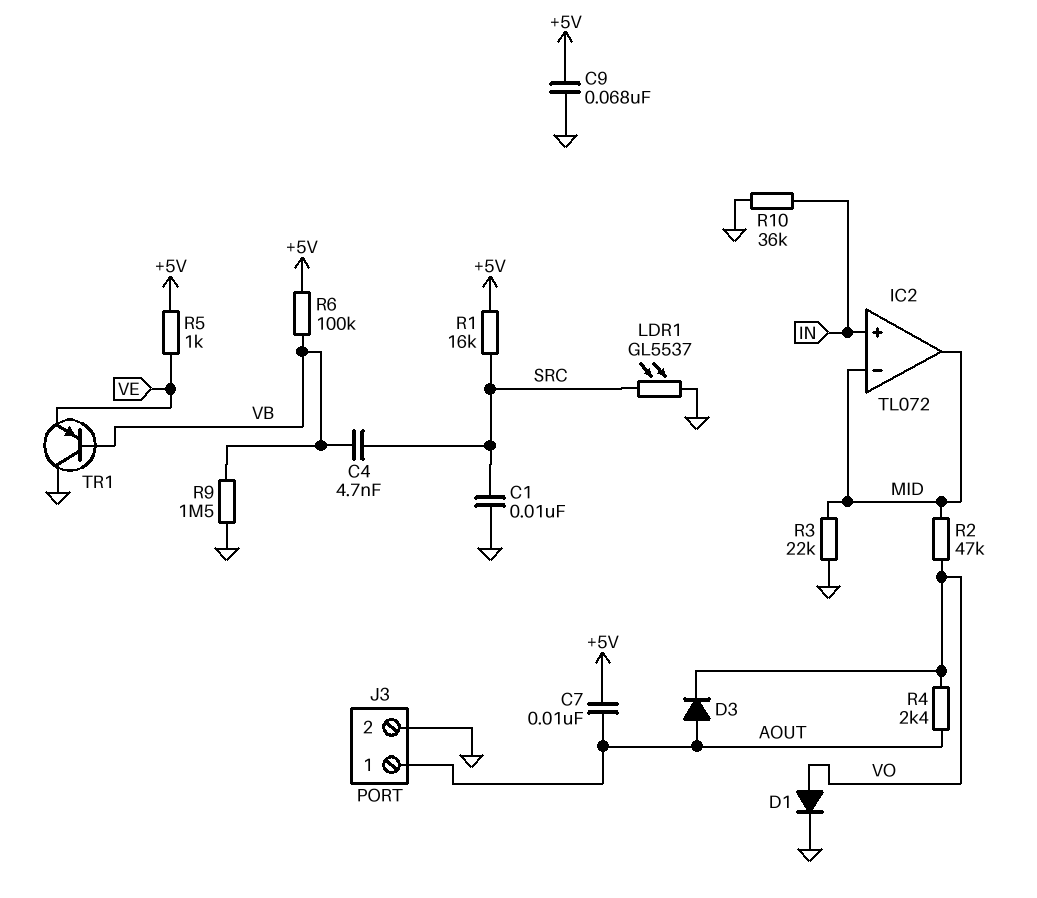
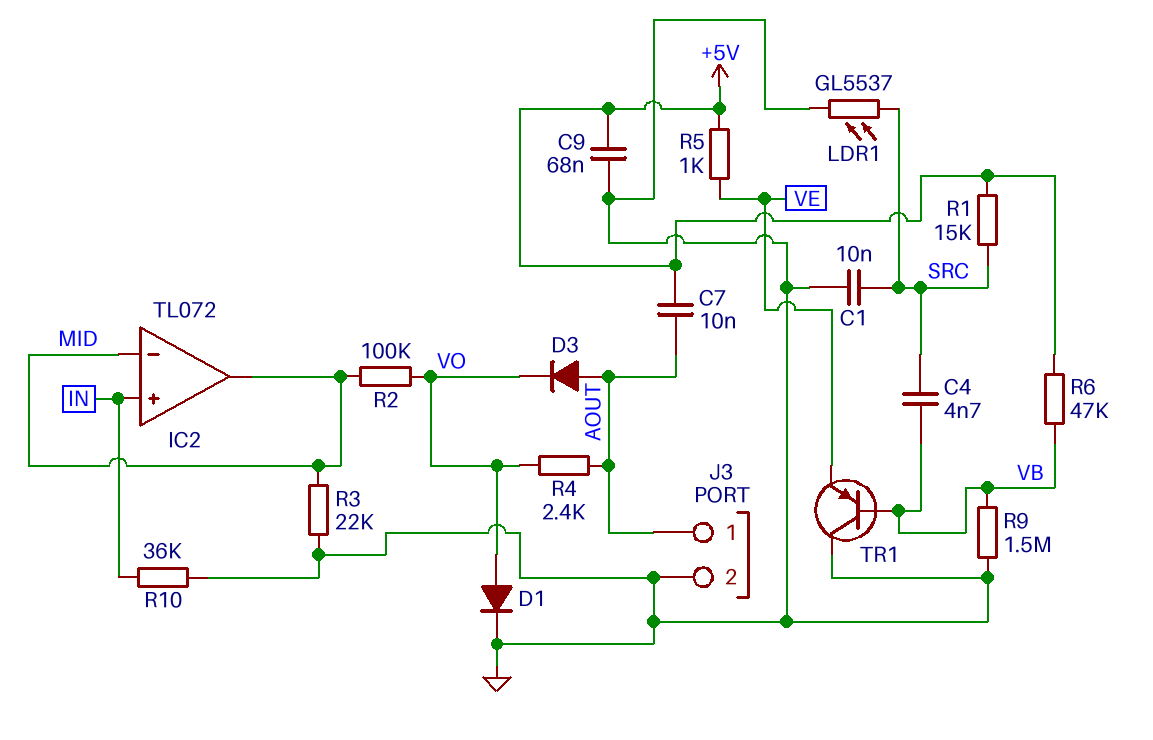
R1: 16k (+5V, SRC) -> 15k (+5V, SRC)
R2: 47k (MID, VO) -> 100k (MID, VO)
R6: 100k (+5V, VB) -> 47k (+5V, VB)

